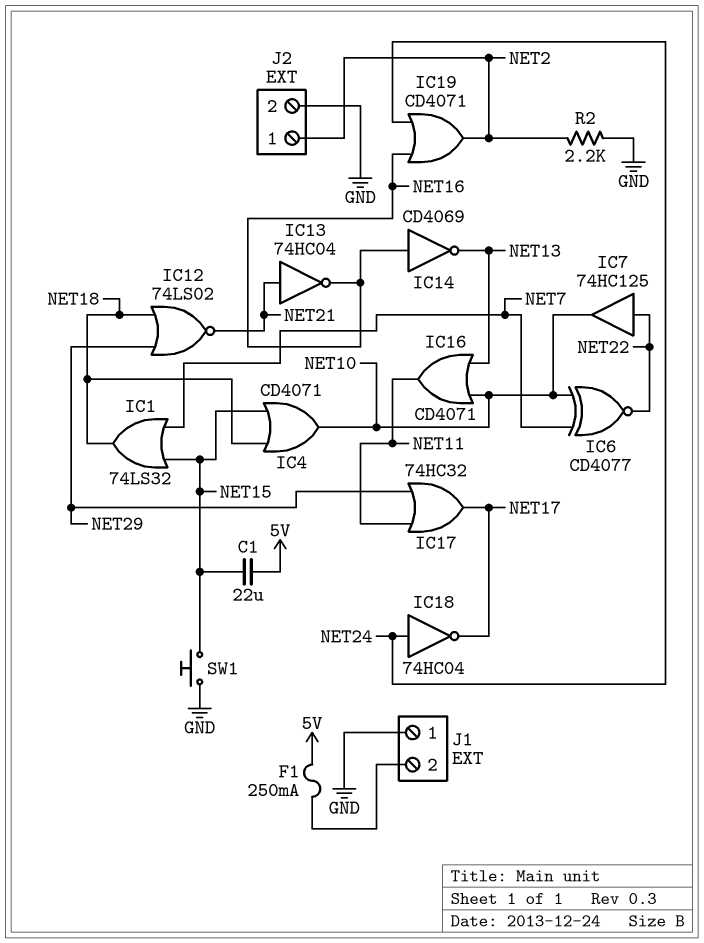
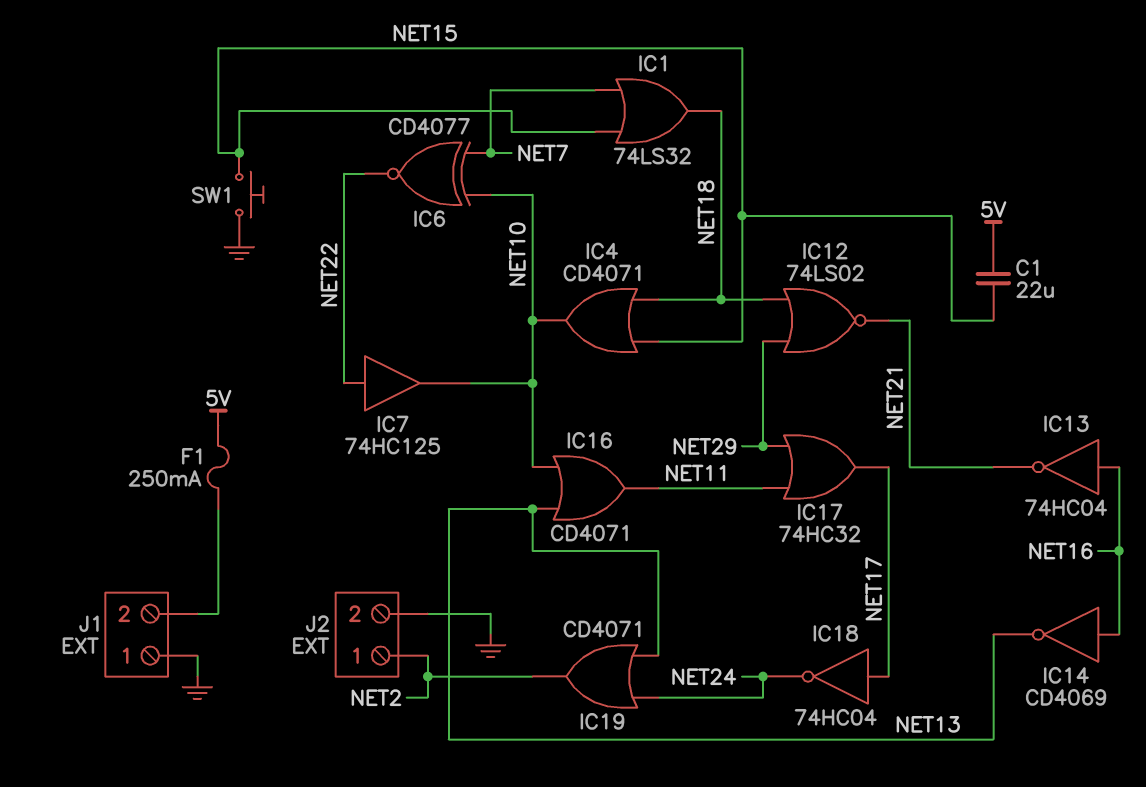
IC13: NOT 74HC04 (in NET21, out NET16) -> NOT 74HC04 (in NET16, out NET21)
IC18: NOT 74HC04 (in NET24, out NET17) -> NOT 74HC04 (in NET17, out NET24)
IC19: OR CD4071 (in NET16, in NET24, out NET2) -> OR CD4071 (in NET13, in NET24, out NET2)
R2: 2.2k (GND, NET2) -> none

